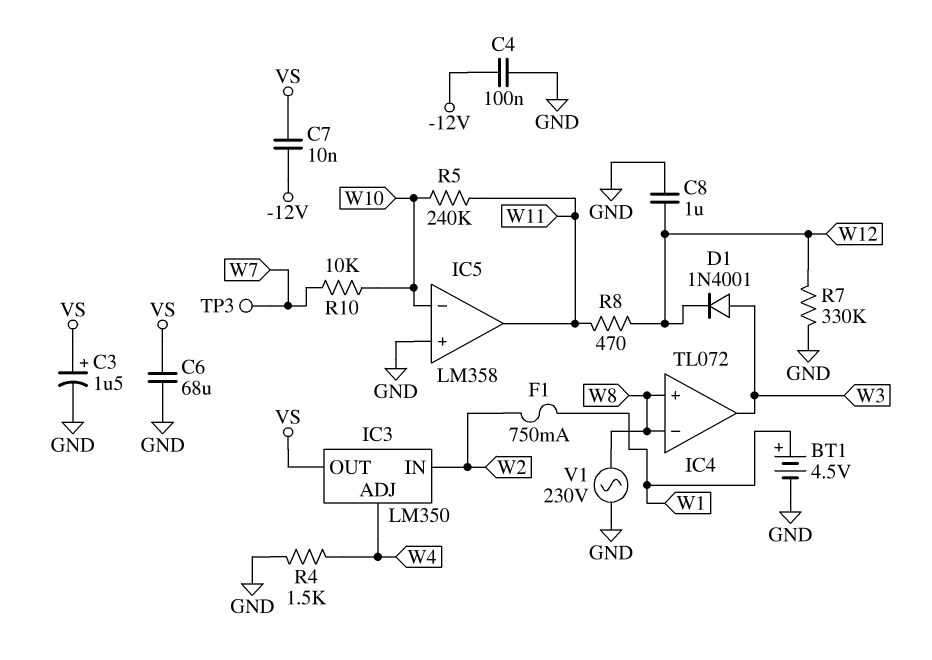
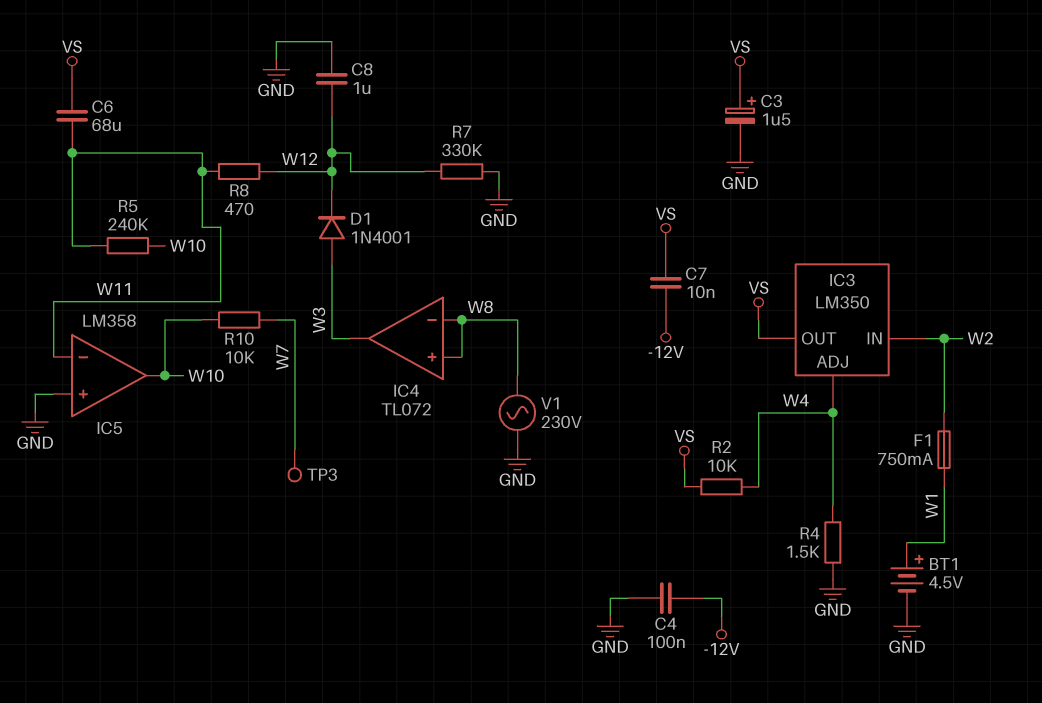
C6: 68uF (GND, VS) -> 68uF (VS, W11)
IC5 pin in-: W10 -> W11
IC5 pin out: W11 -> W10
R2: none -> 10k (VS, W4)

